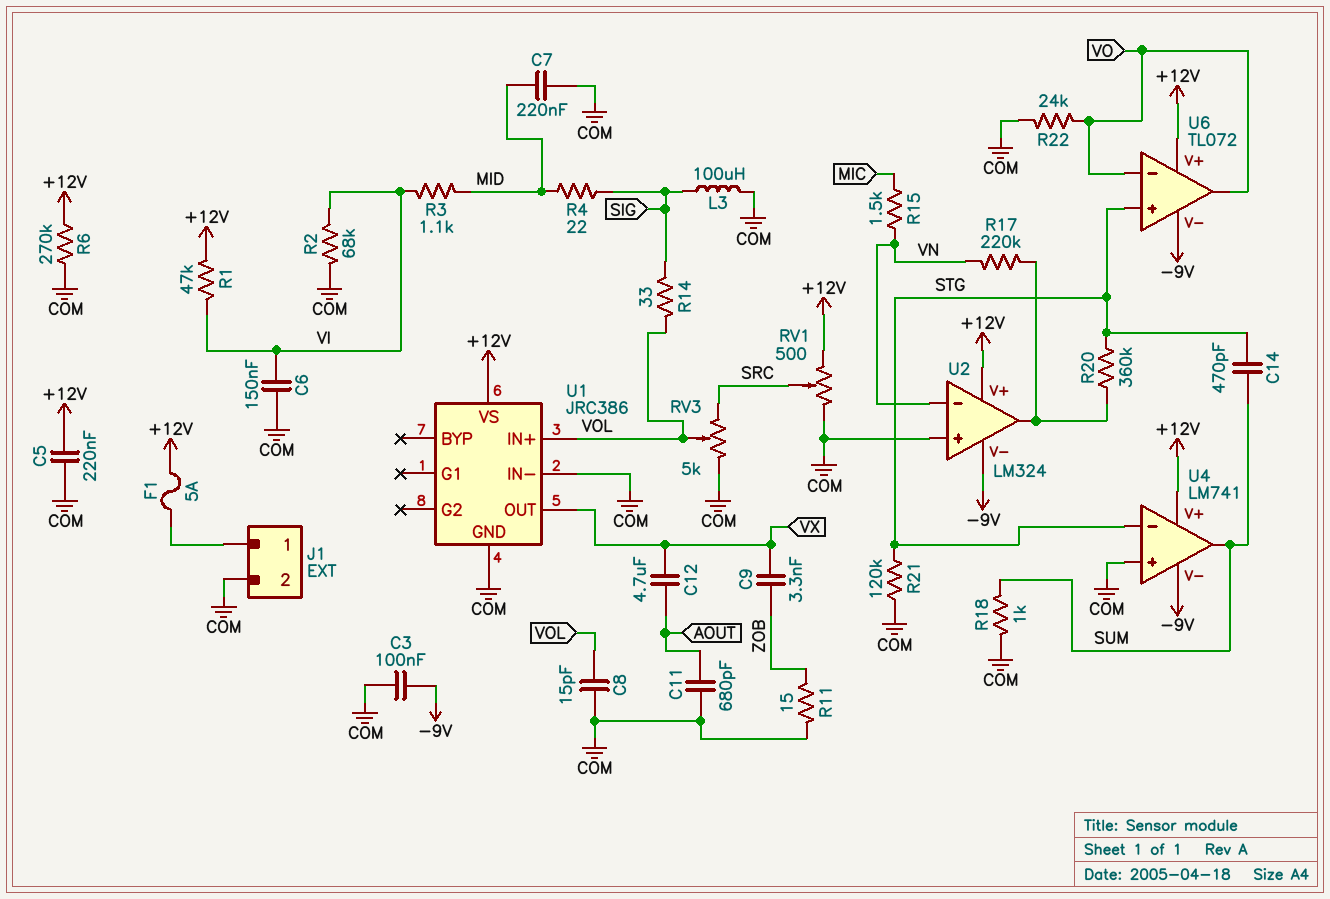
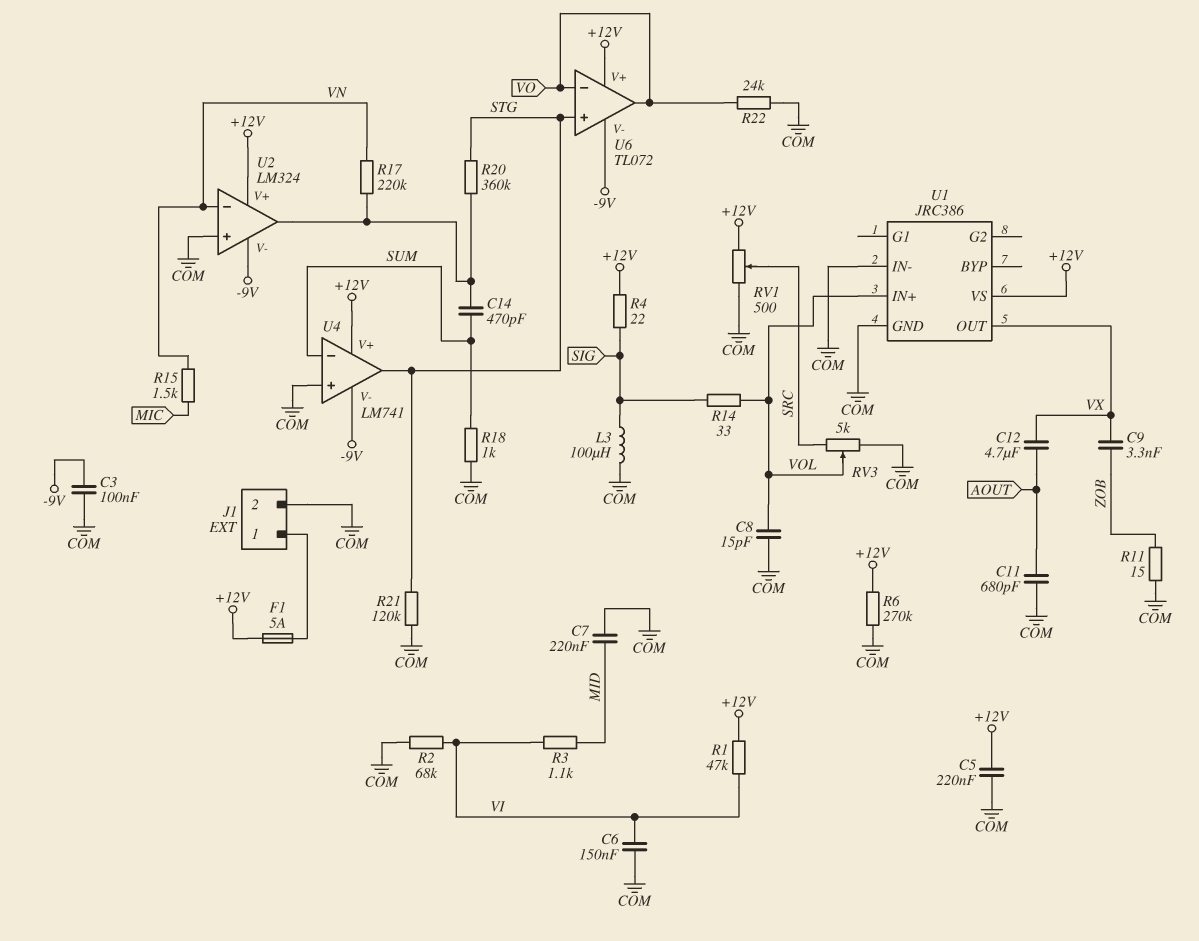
C14: 470pF (STG, SUM) -> 470pF (SUM, U2/out)
R4: 22 (MID, SIG) -> 22 (+12V, SIG)
U4 pin in-: STG -> SUM
U4 pin out: SUM -> STG

